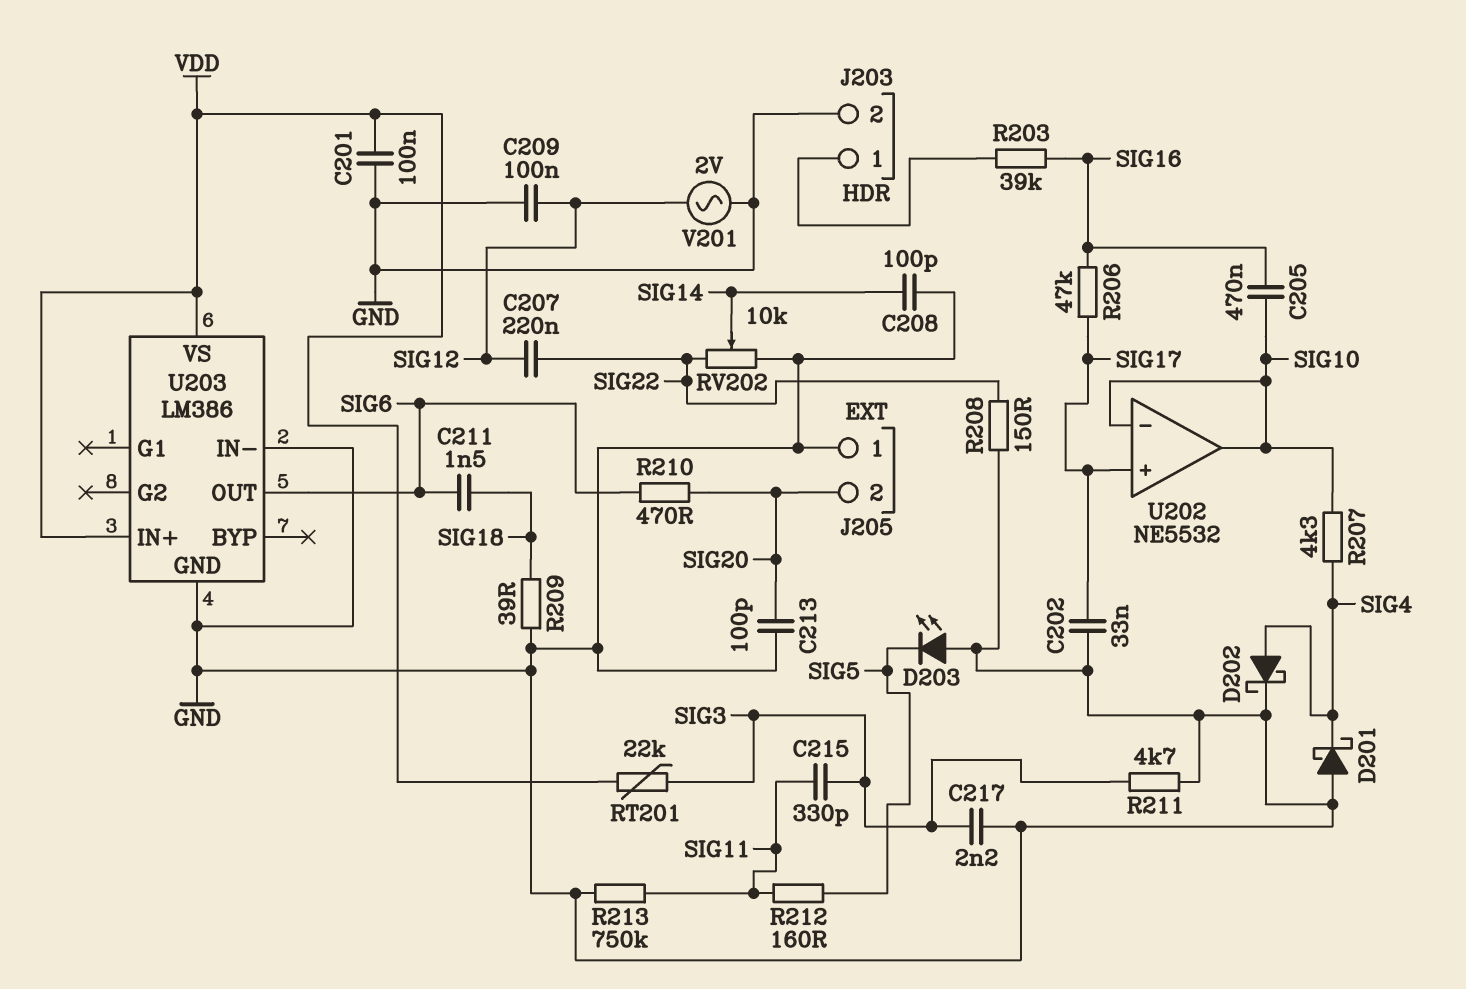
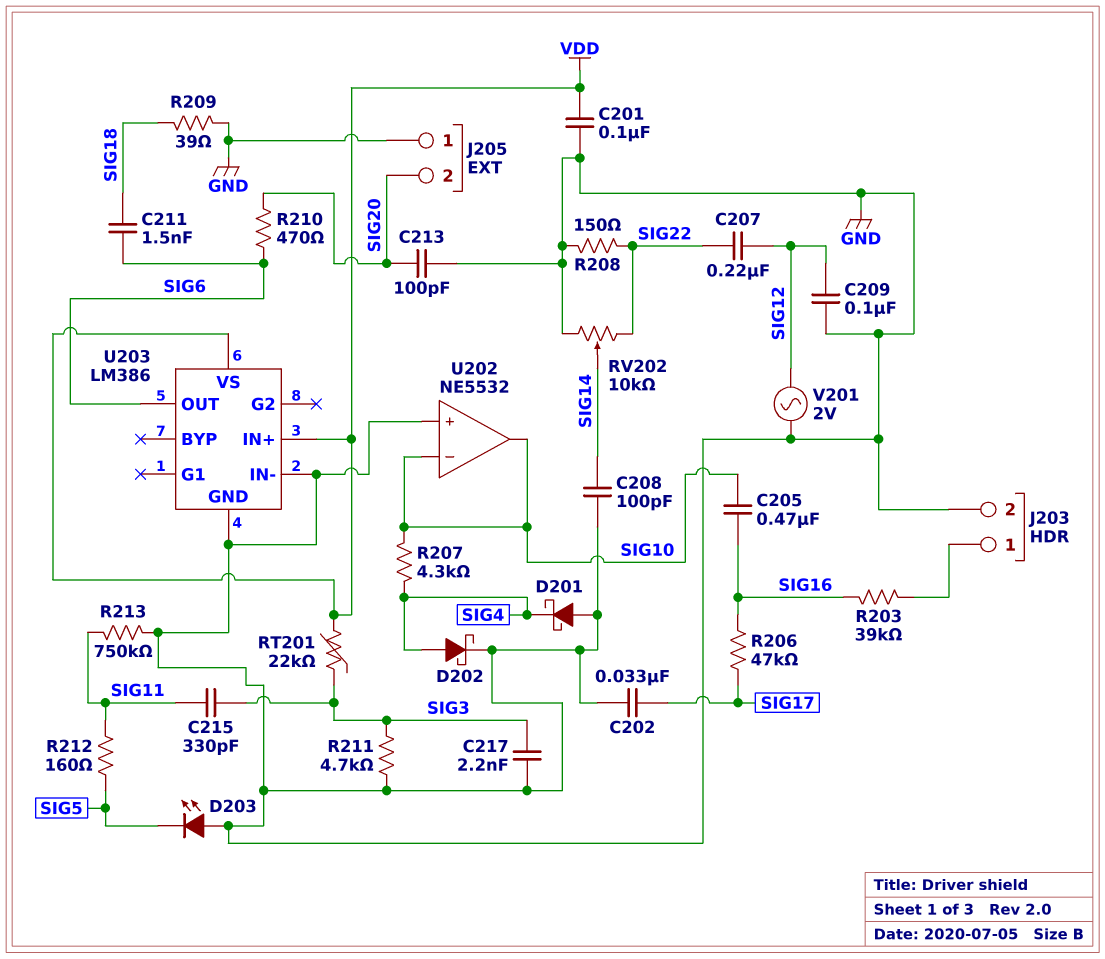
U202 pin in+: SIG17 -> GND

